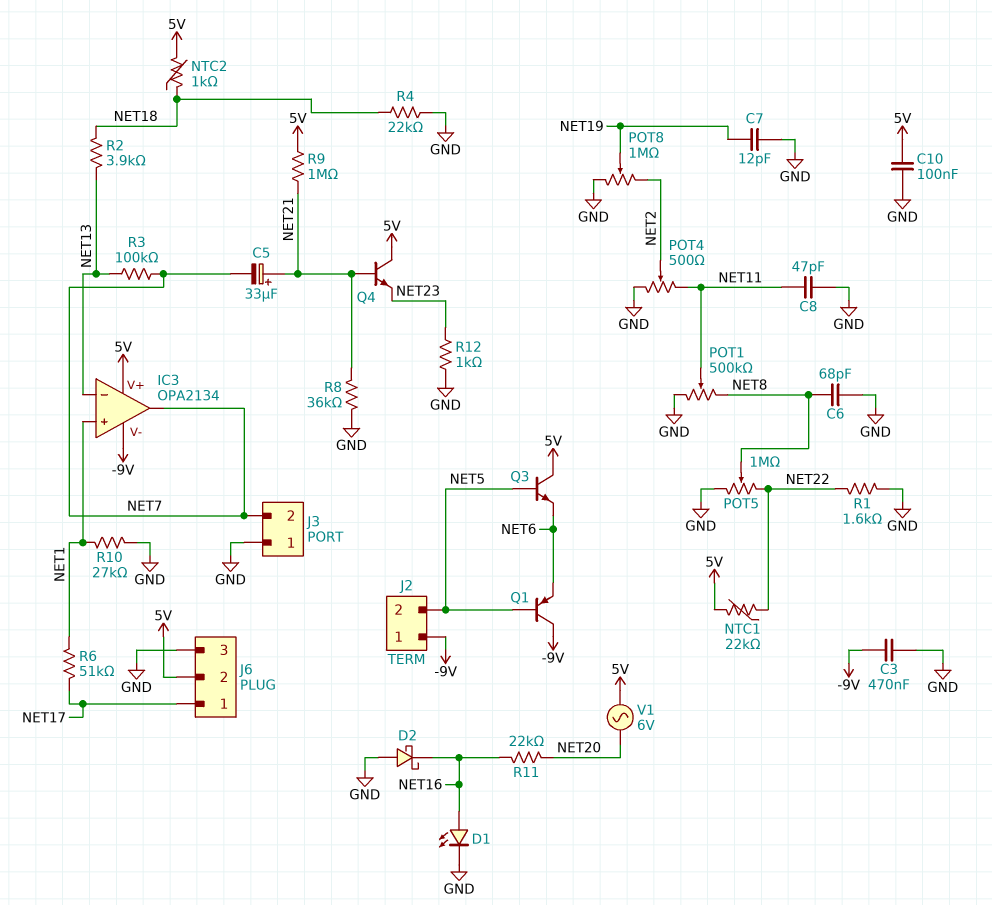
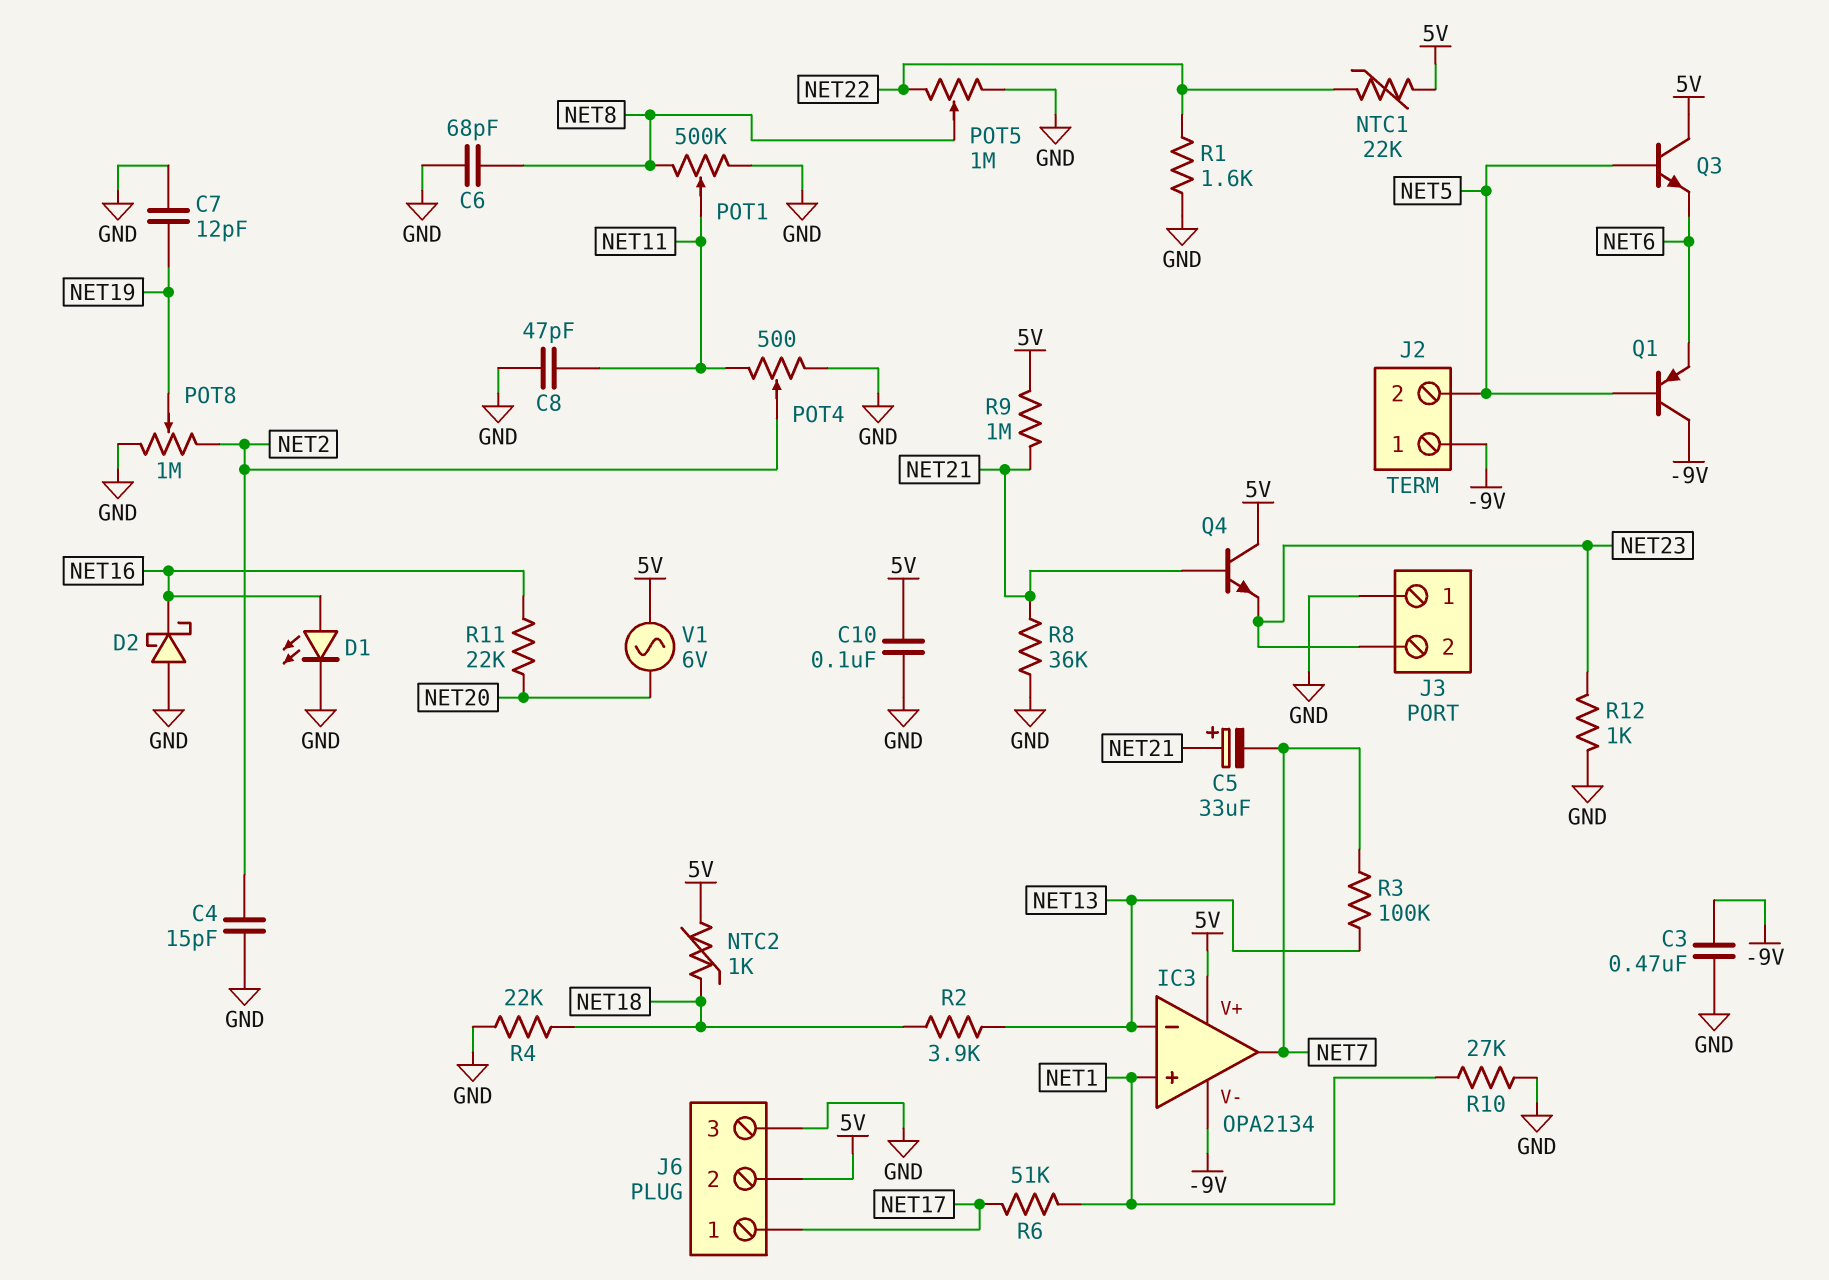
C4: none -> 15pF (GND, NET2)
J3 pin 2: NET7 -> NET23

